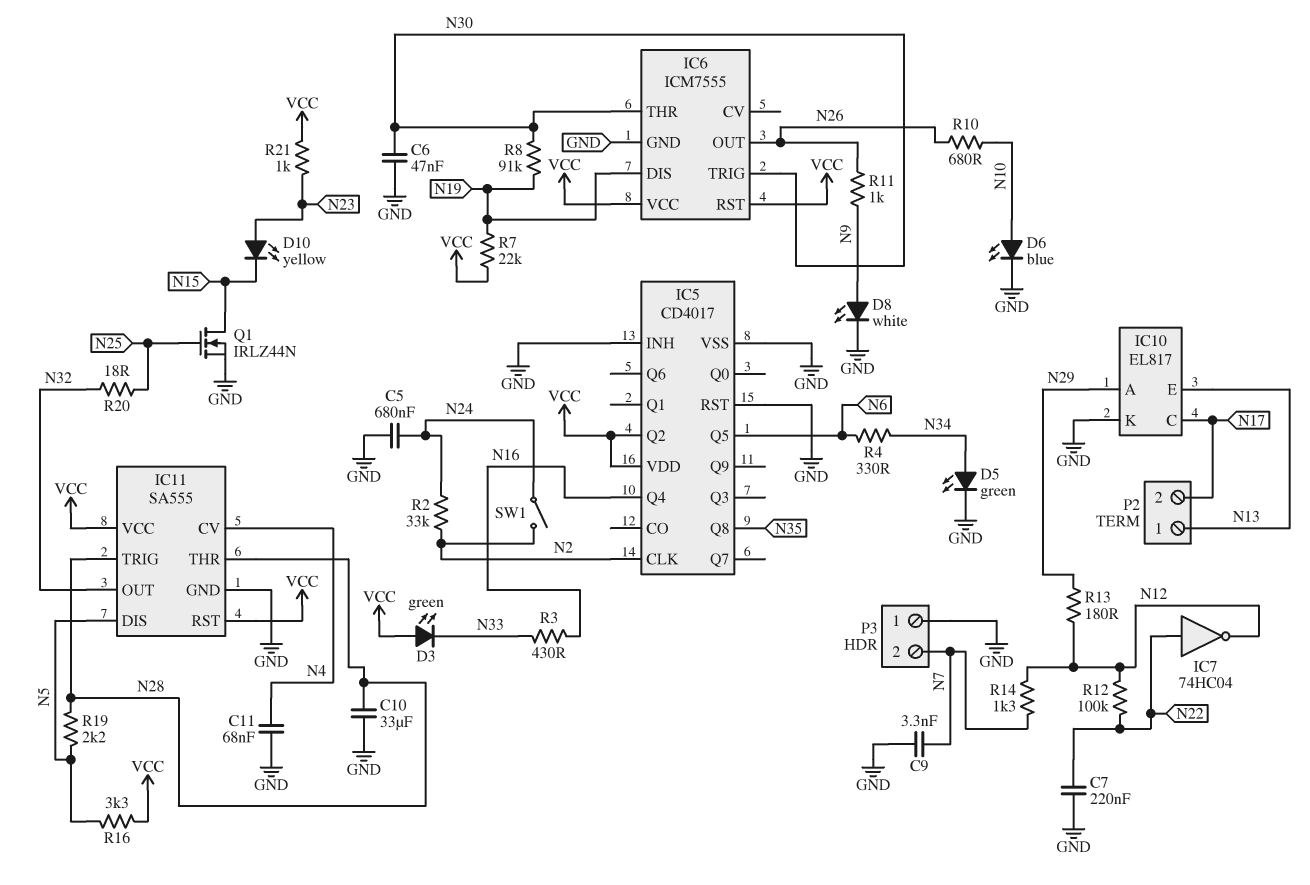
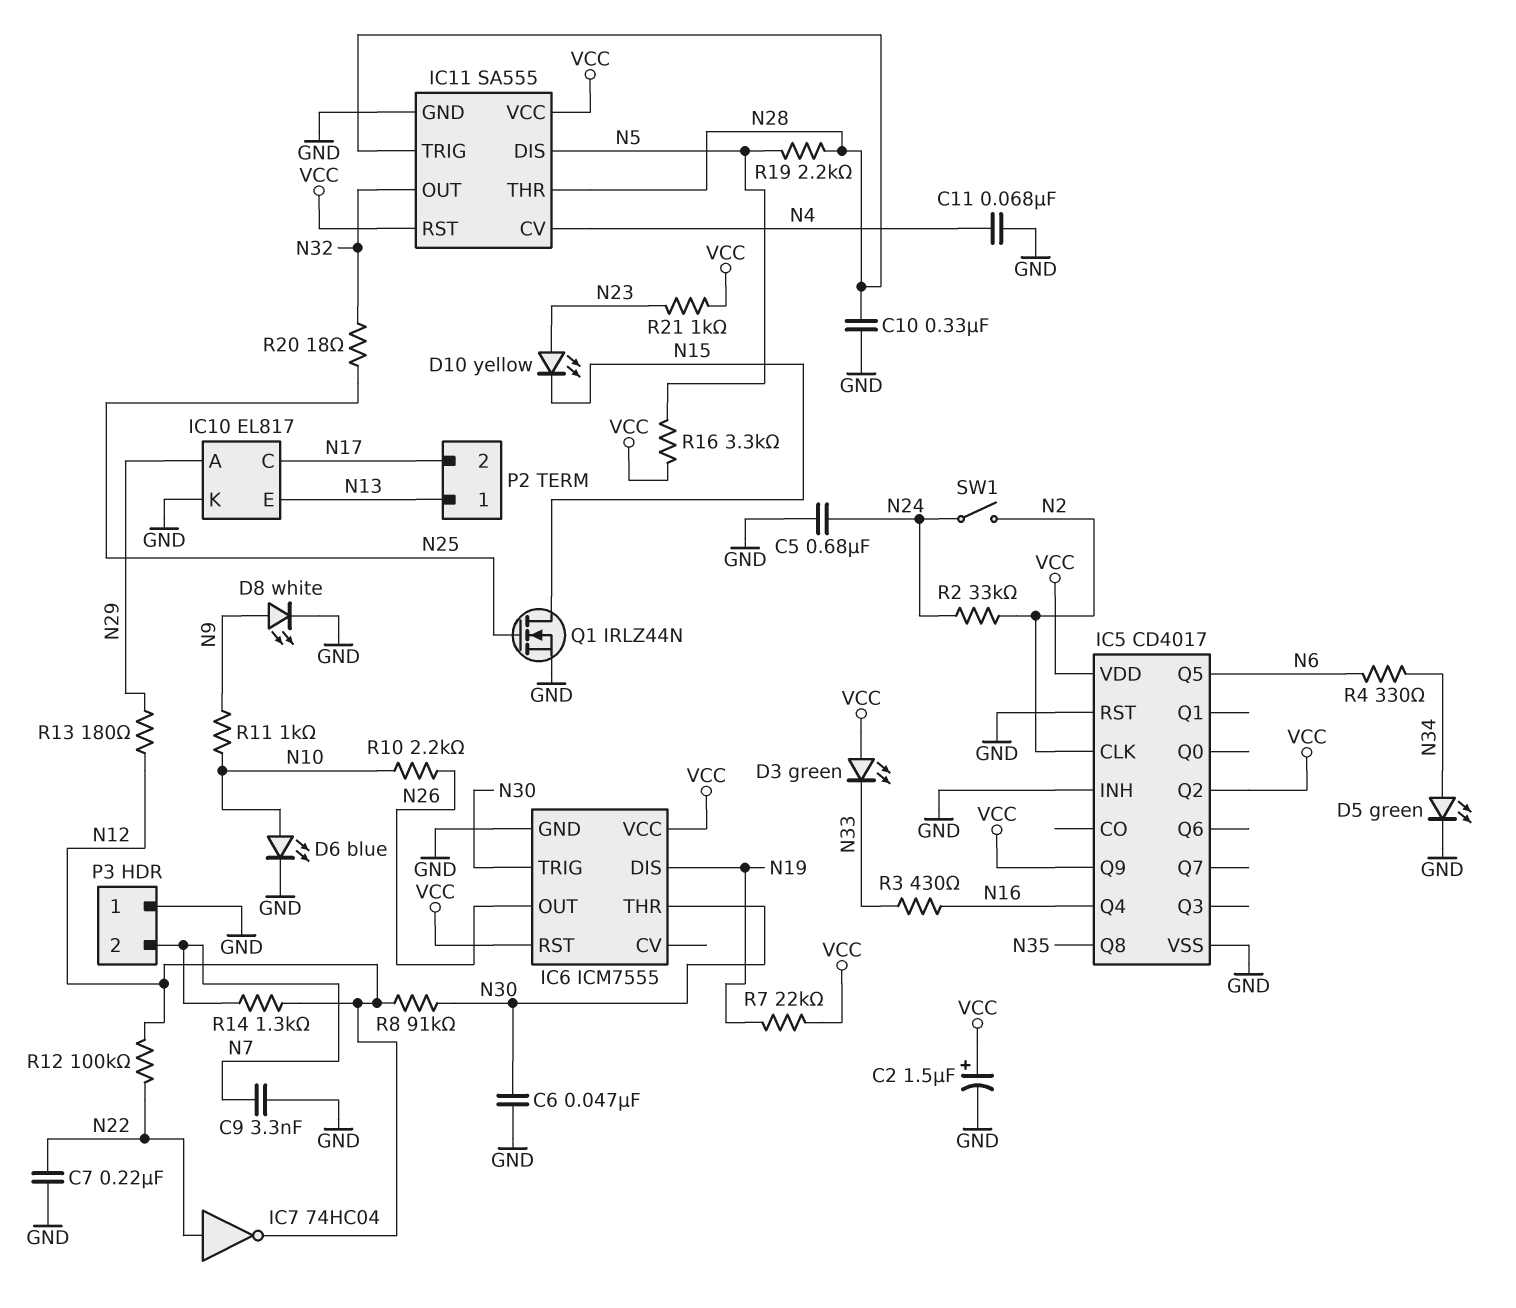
C2: none -> 1.5uF (plus VCC, minus GND)
C10: 33uF (GND, N28) -> 330nF (GND, N28)
IC5 pin Q9: none -> VCC
R8: 91k (N19, N30) -> 91k (N12, N30)
R10: 680 (N10, N26) -> 2.2k (N10, N26)
R11: 1k (N9, N26) -> 1k (N9, N10)

